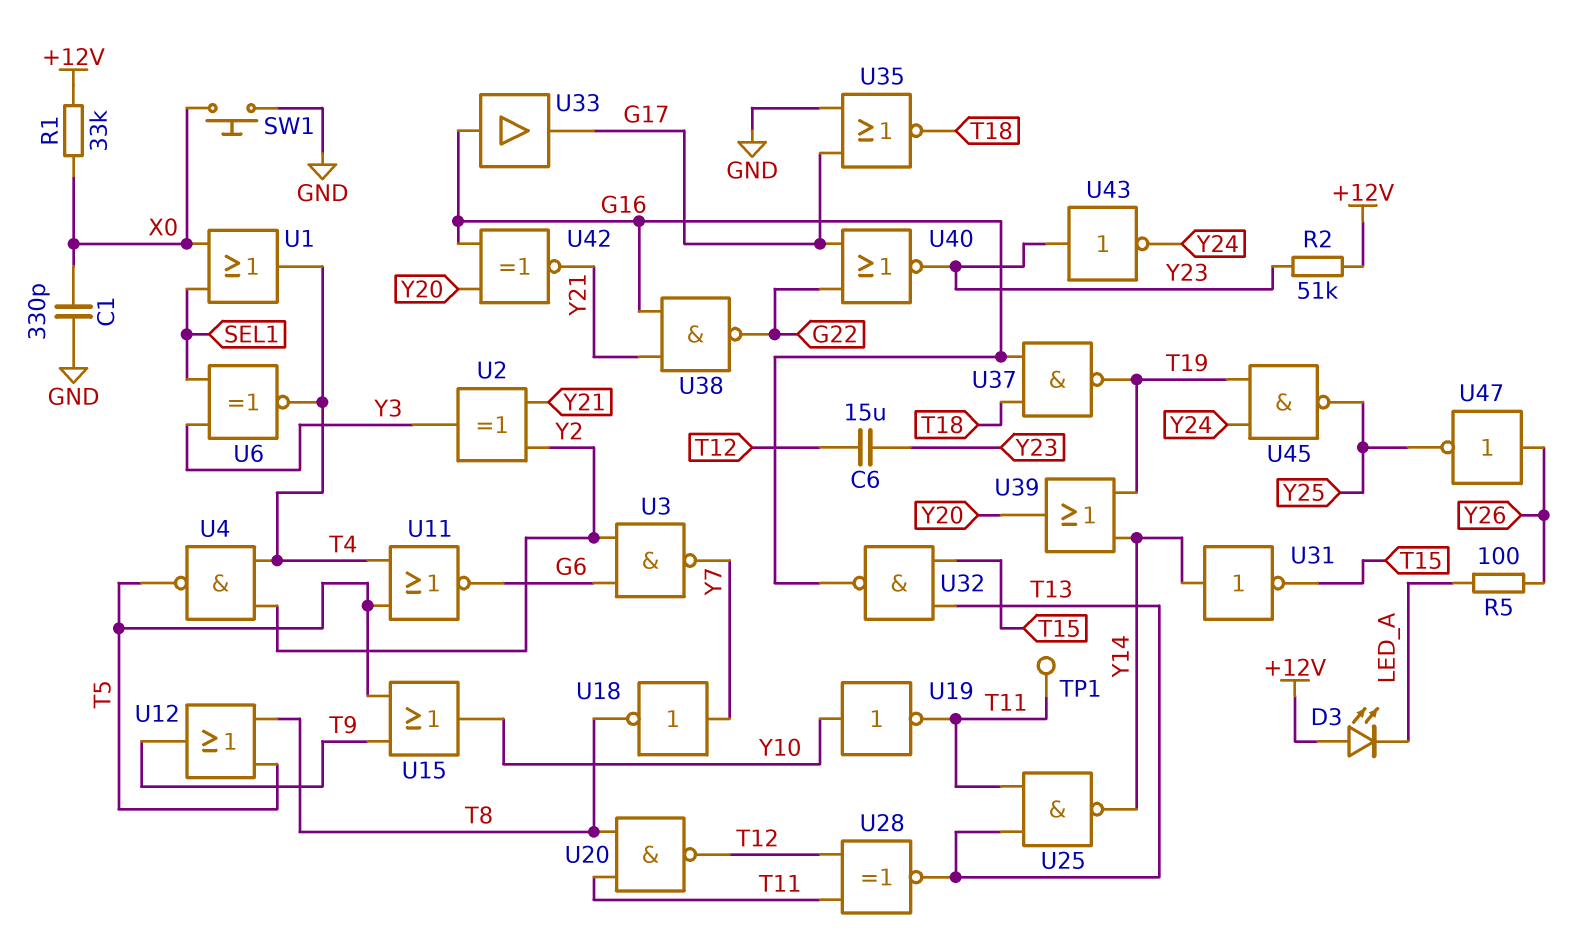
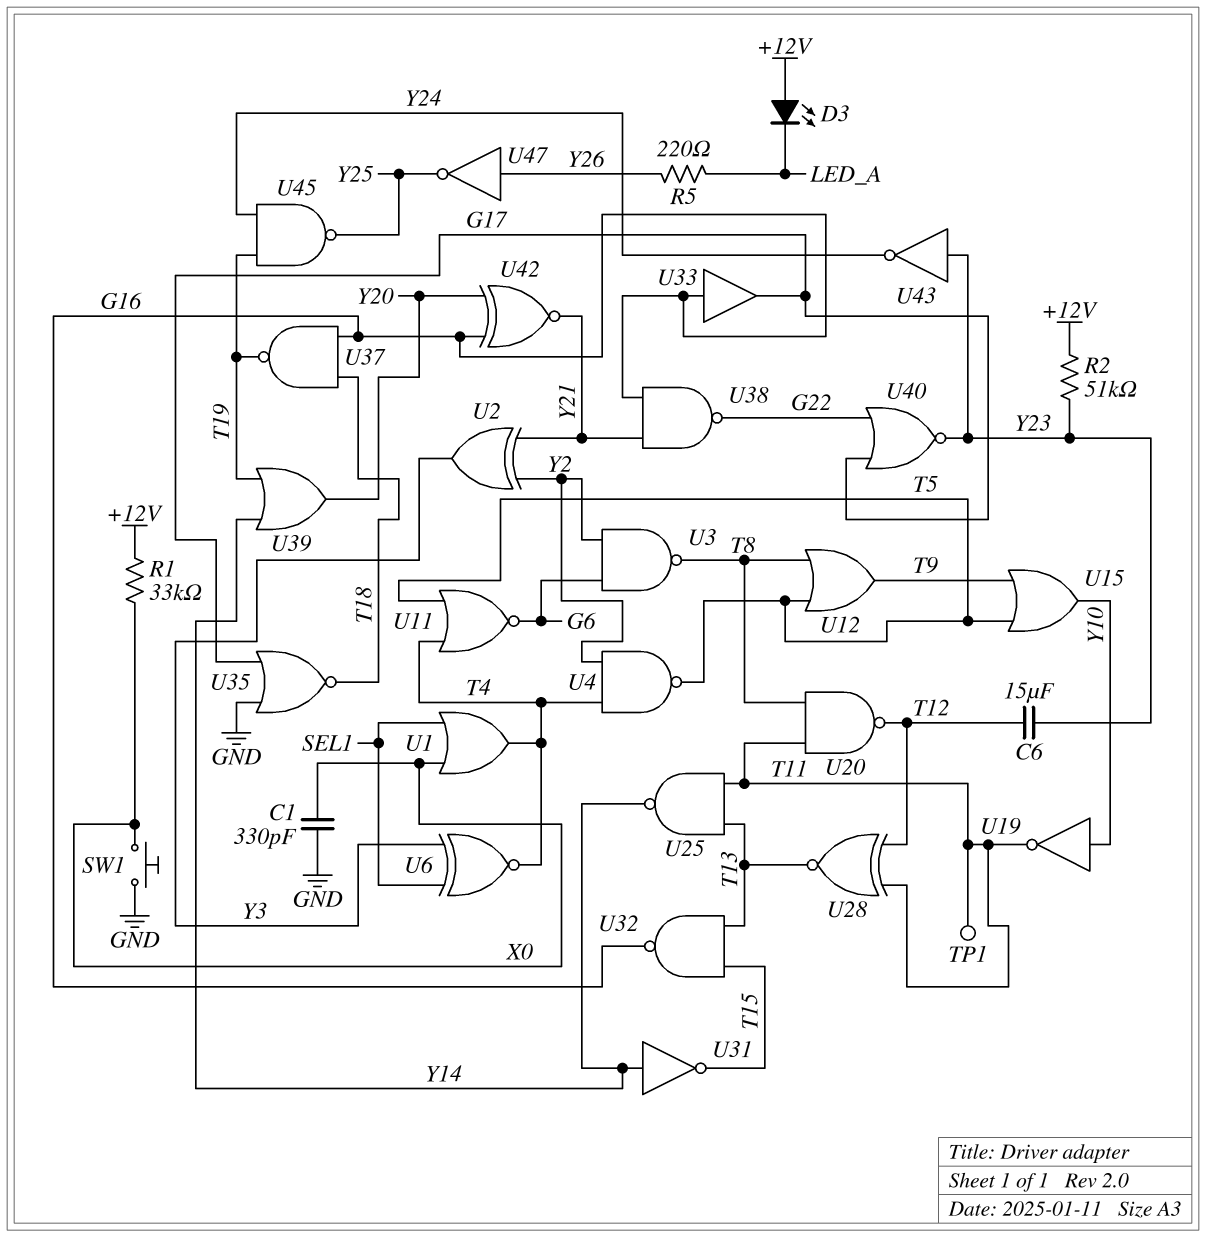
R5: 100 (LED_A, Y26) -> 220 (LED_A, Y26)
U3: NAND (in G6, in Y2, out Y7) -> NAND (in G6, in Y2, out T8)
U18: NOT (in Y7, out T8) -> none

